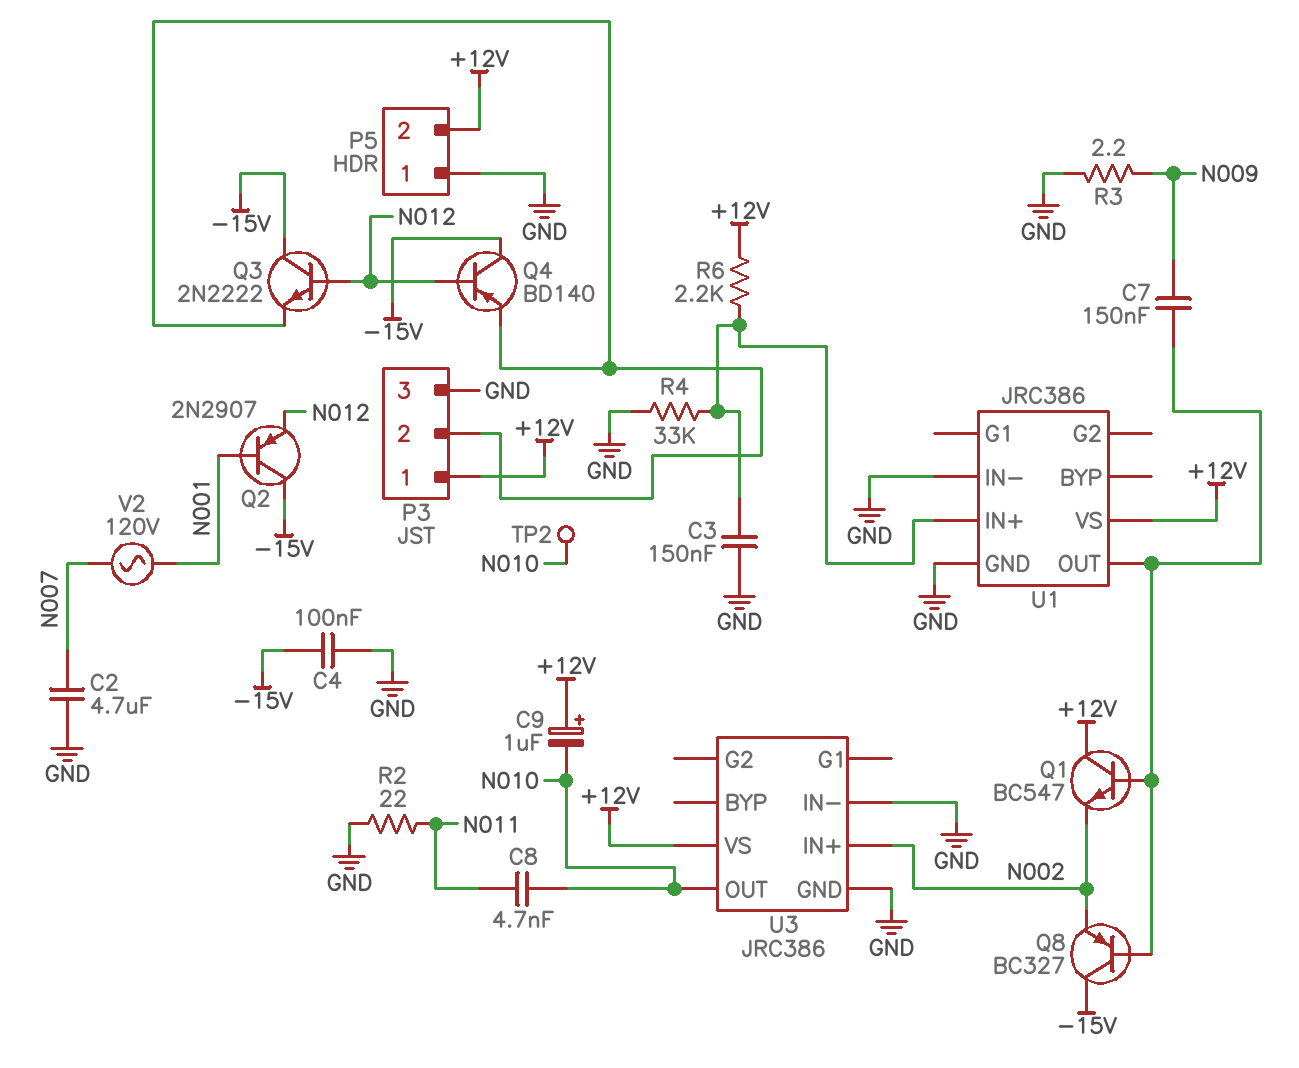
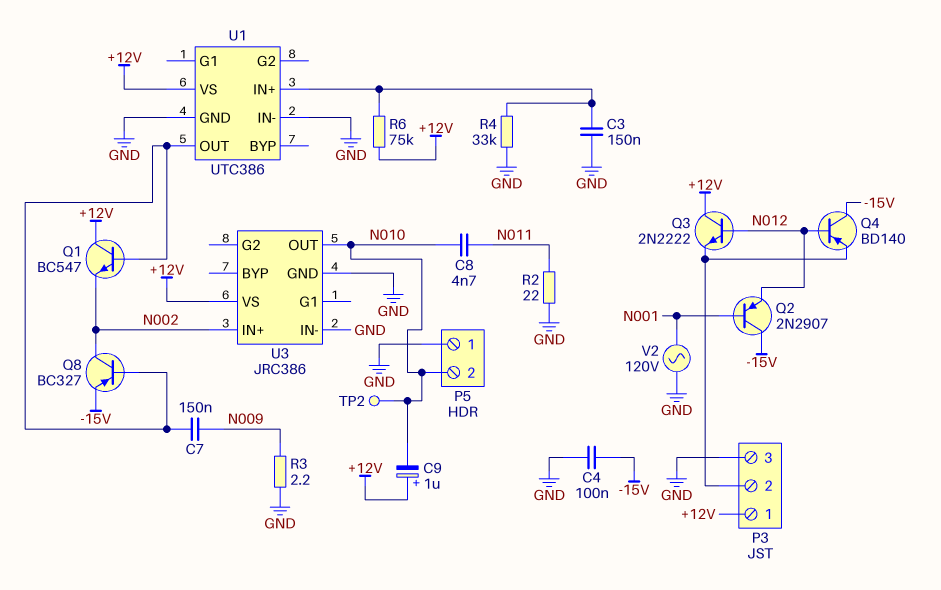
C2: 4.7uF (GND, N007) -> none
P5 pin 2: +12V -> N010
Q3: NPN 2N2222 (B N012, C -15V, E P3/2) -> NPN 2N2222 (B N012, C +12V, E P3/2)
Q8: PNP BC327 (B U1/OUT, C -15V, E N002) -> PNP BC327 (B U1/OUT, C N002, E -15V)
R6: 2.2k (+12V, U1/IN+) -> 75k (+12V, U1/IN+)
U1: JRC386 -> UTC386
V2: AC 120V (N001, N007) -> AC 120V (GND, N001)

